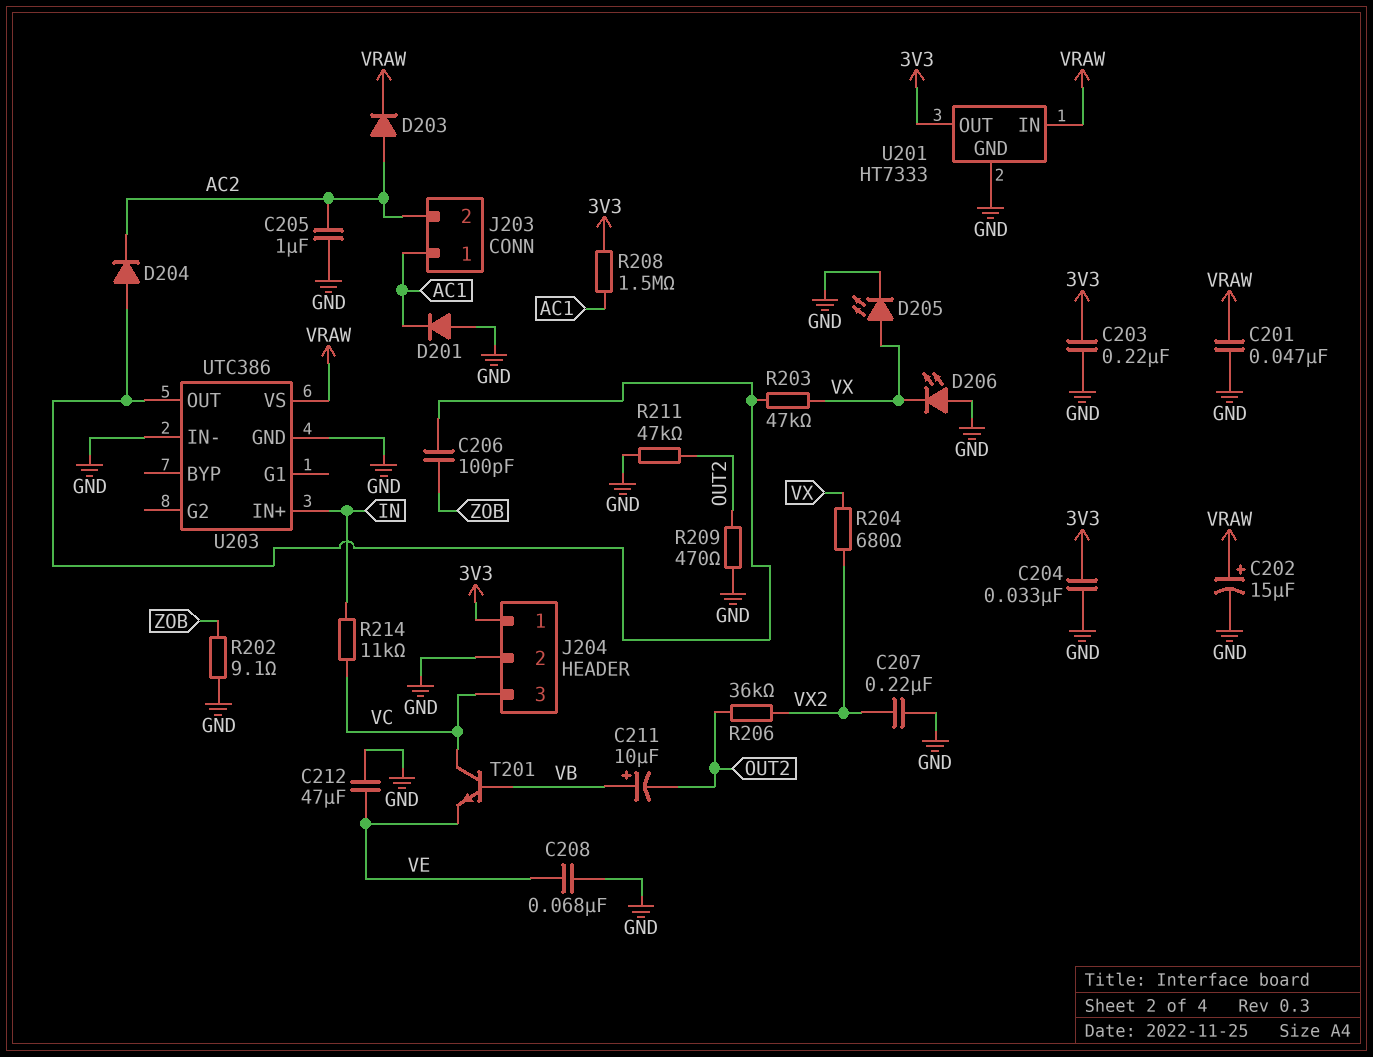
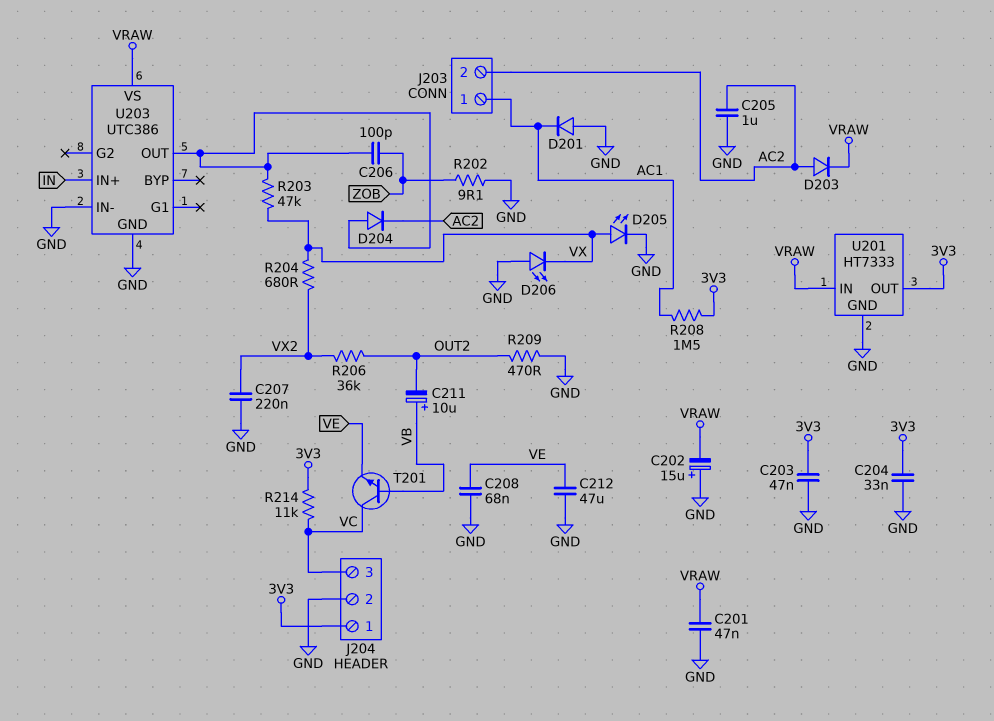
C202: 15uF (plus VRAW, minus GND) -> 15uF (plus GND, minus VRAW)
C203: 220nF (3V3, GND) -> 47nF (3V3, GND)
R211: 47k (GND, OUT2) -> none
R214: 11k (IN, VC) -> 11k (3V3, VC)

